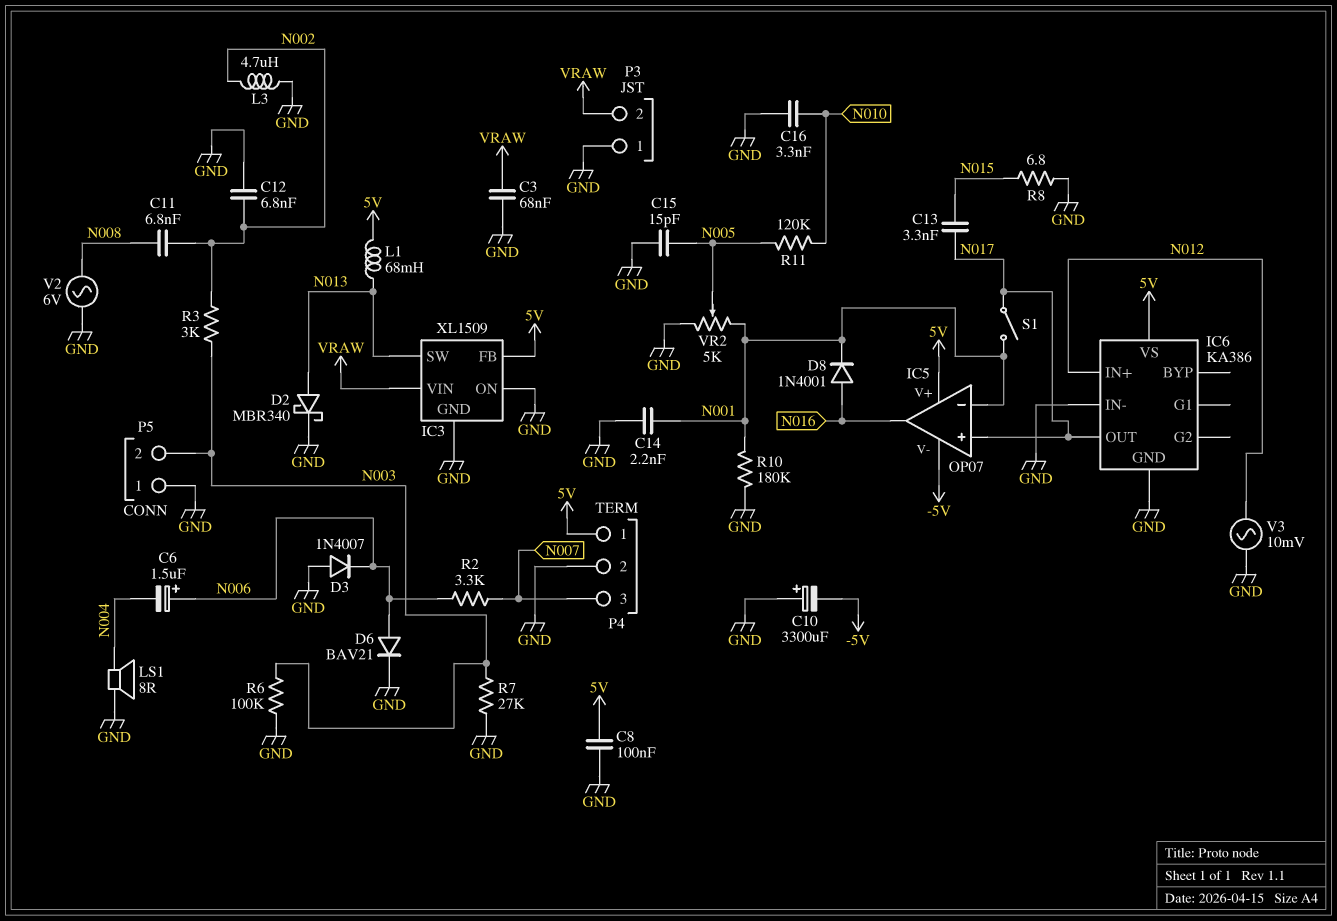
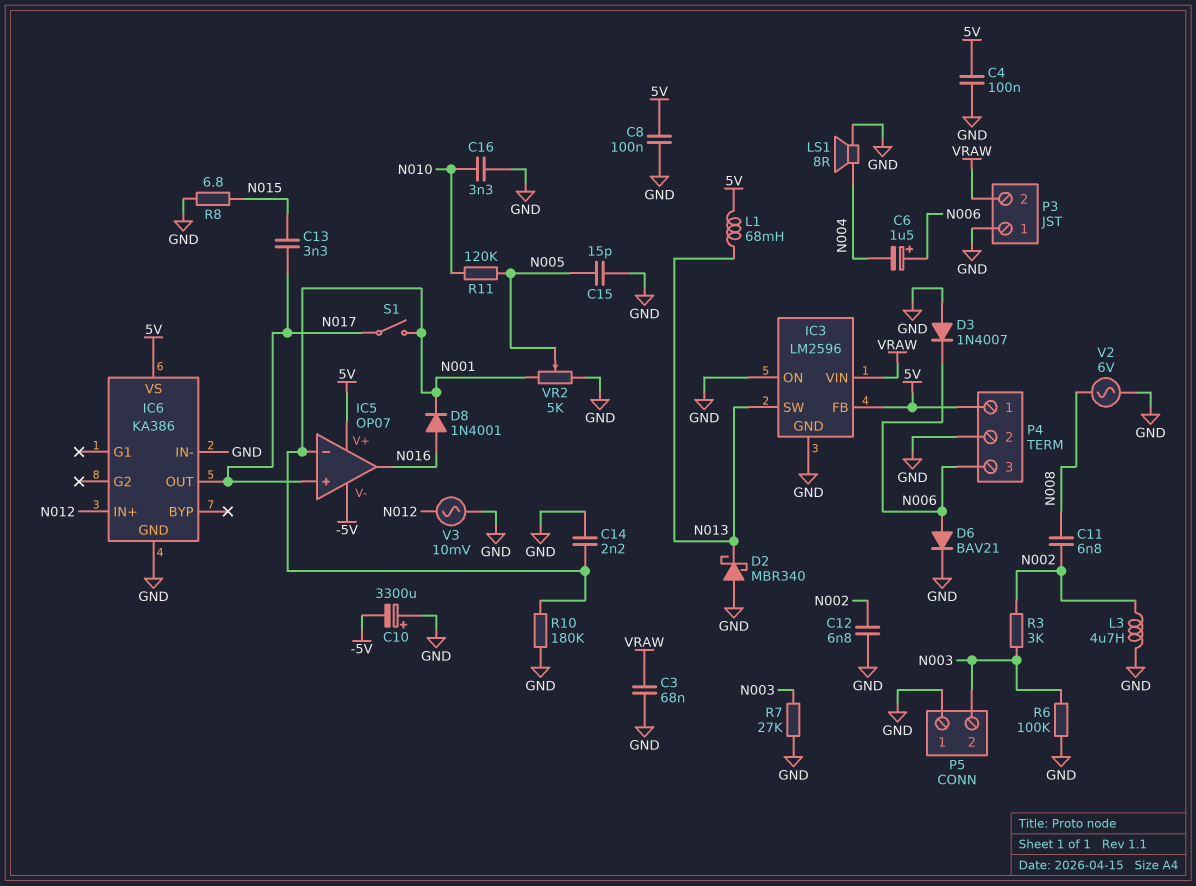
C4: none -> 100nF (5V, GND)
D2: schottky MBR340 (A N013, K GND) -> schottky MBR340 (A GND, K N013)
IC3: XL1509 -> LM2596
P4 pin 3: N007 -> N006
R2: 3.3k (N006, N007) -> none

